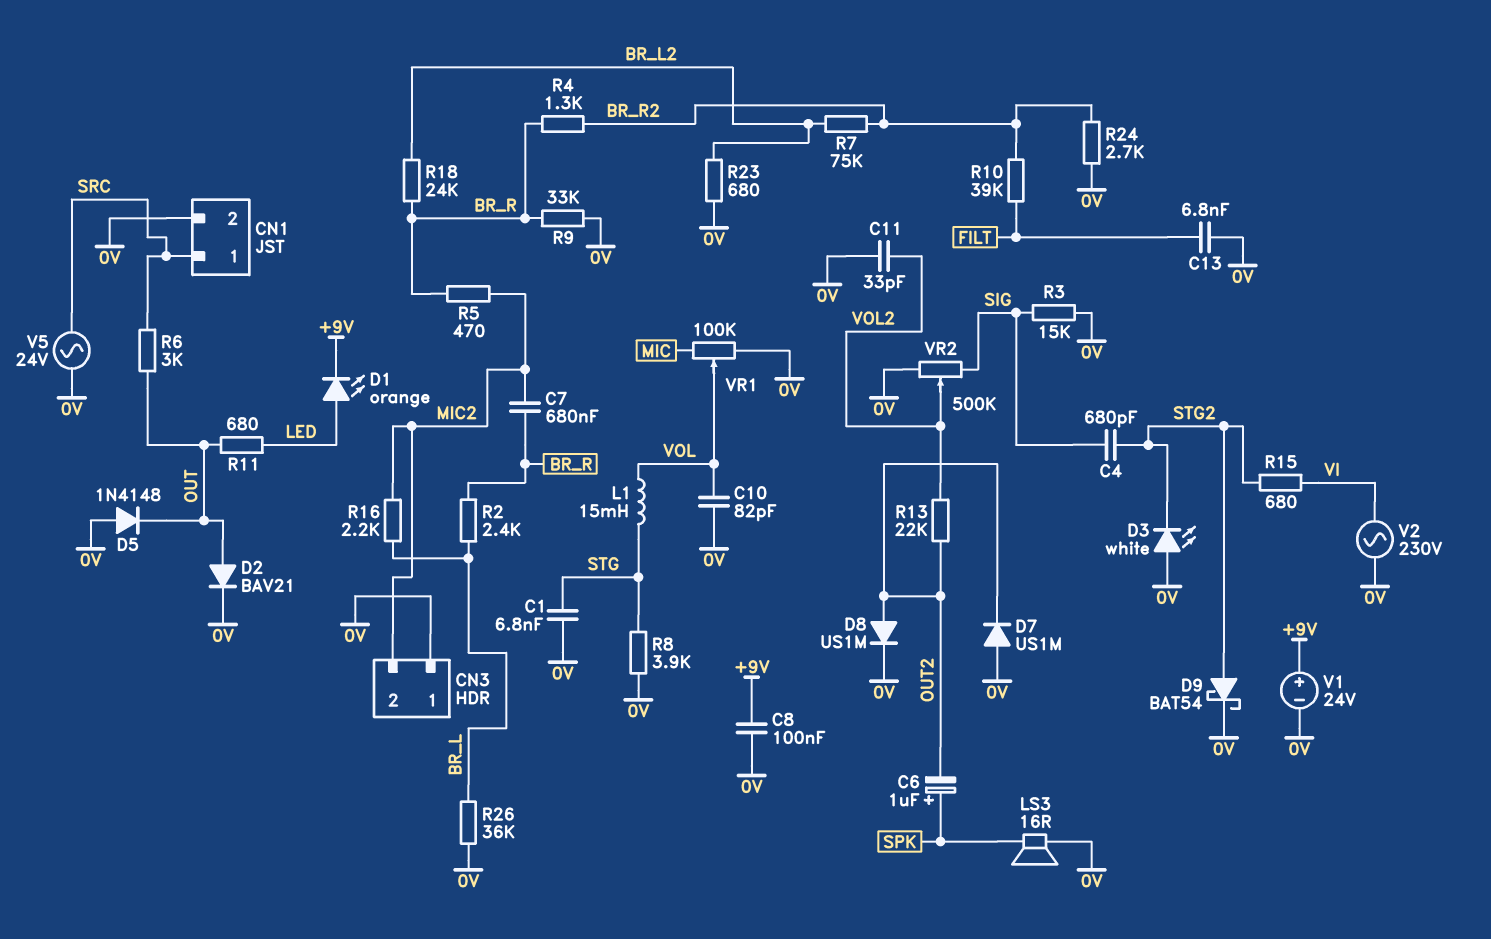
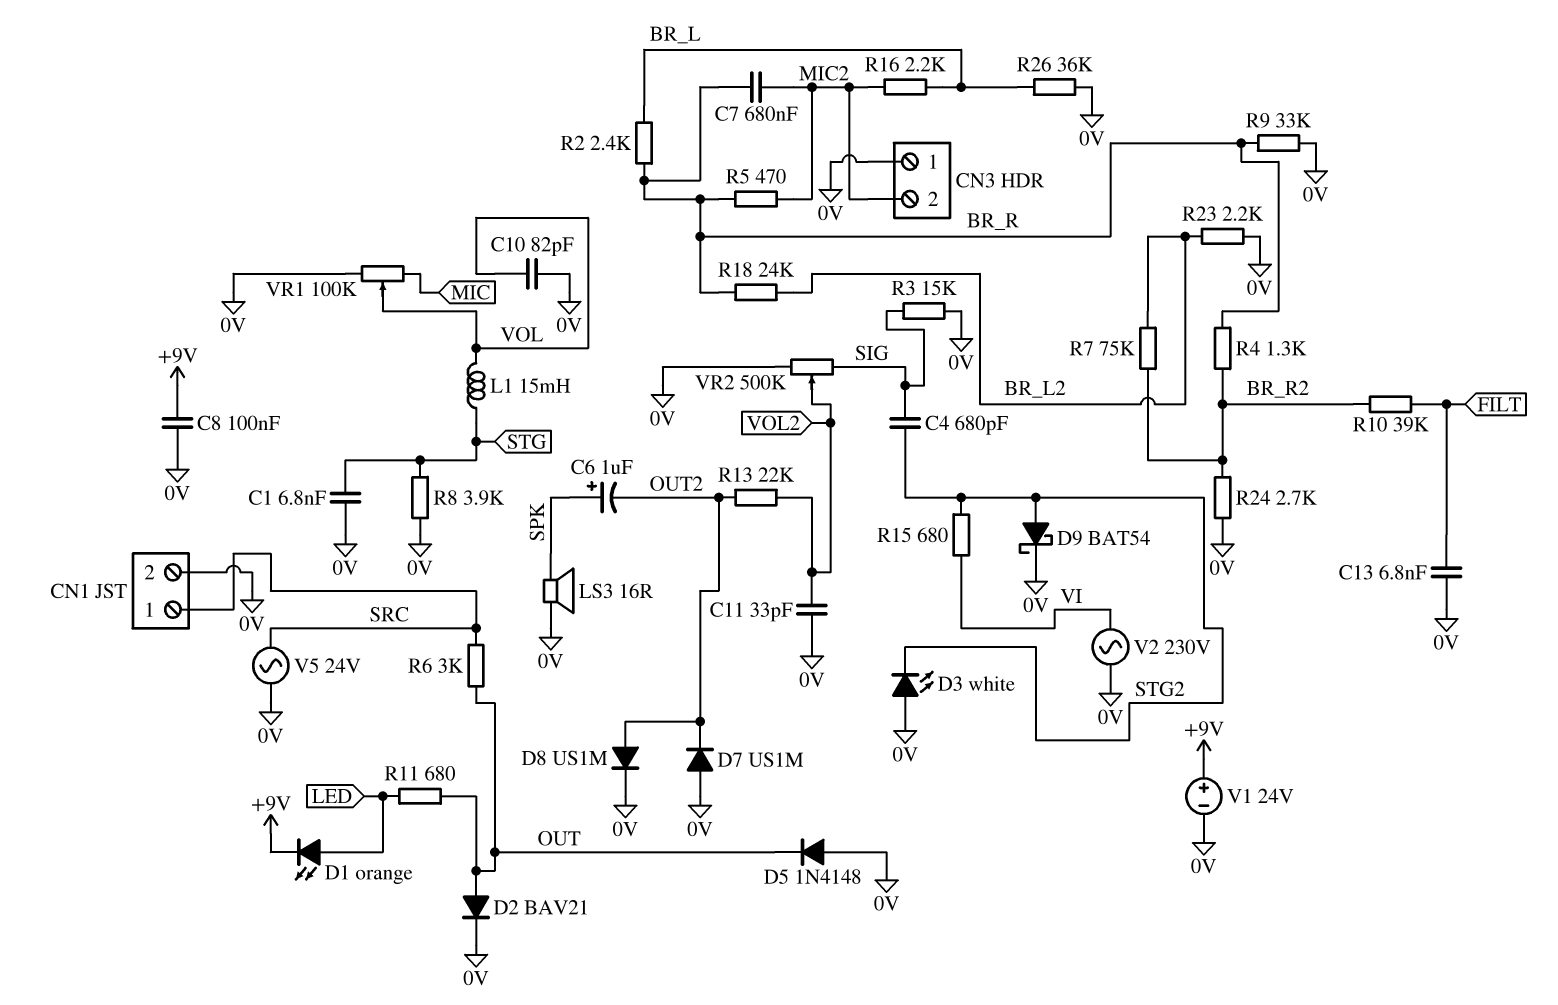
R23: 680 (0V, BR_L2) -> 2.2k (0V, BR_L2)

